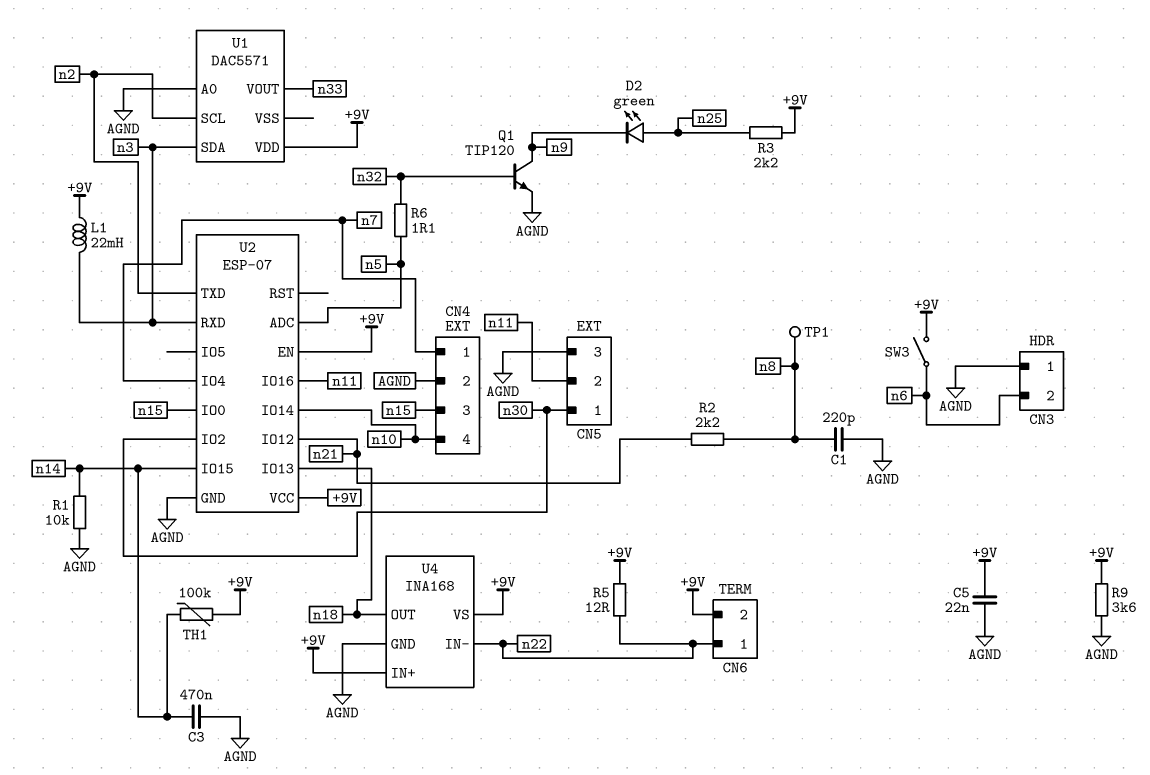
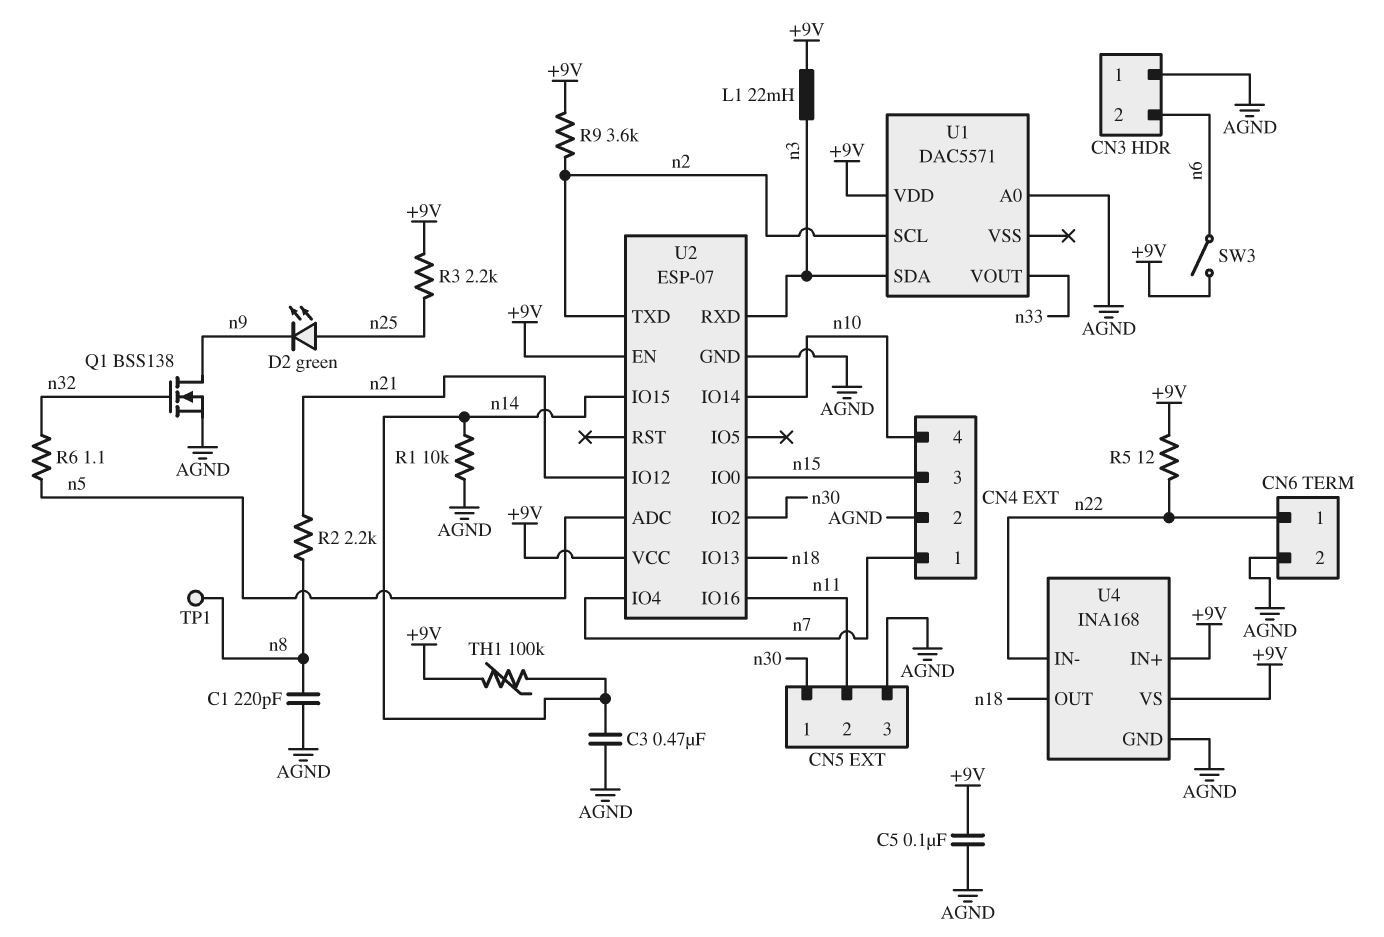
C5: 22nF (+9V, AGND) -> 100nF (+9V, AGND)
CN6 pin 2: +9V -> AGND
Q1: NPN TIP120 (B n32, C n9, E AGND) -> NMOS BSS138 (G n32, D n9, S AGND)
R9: 3.6k (+9V, AGND) -> 3.6k (+9V, n2)

